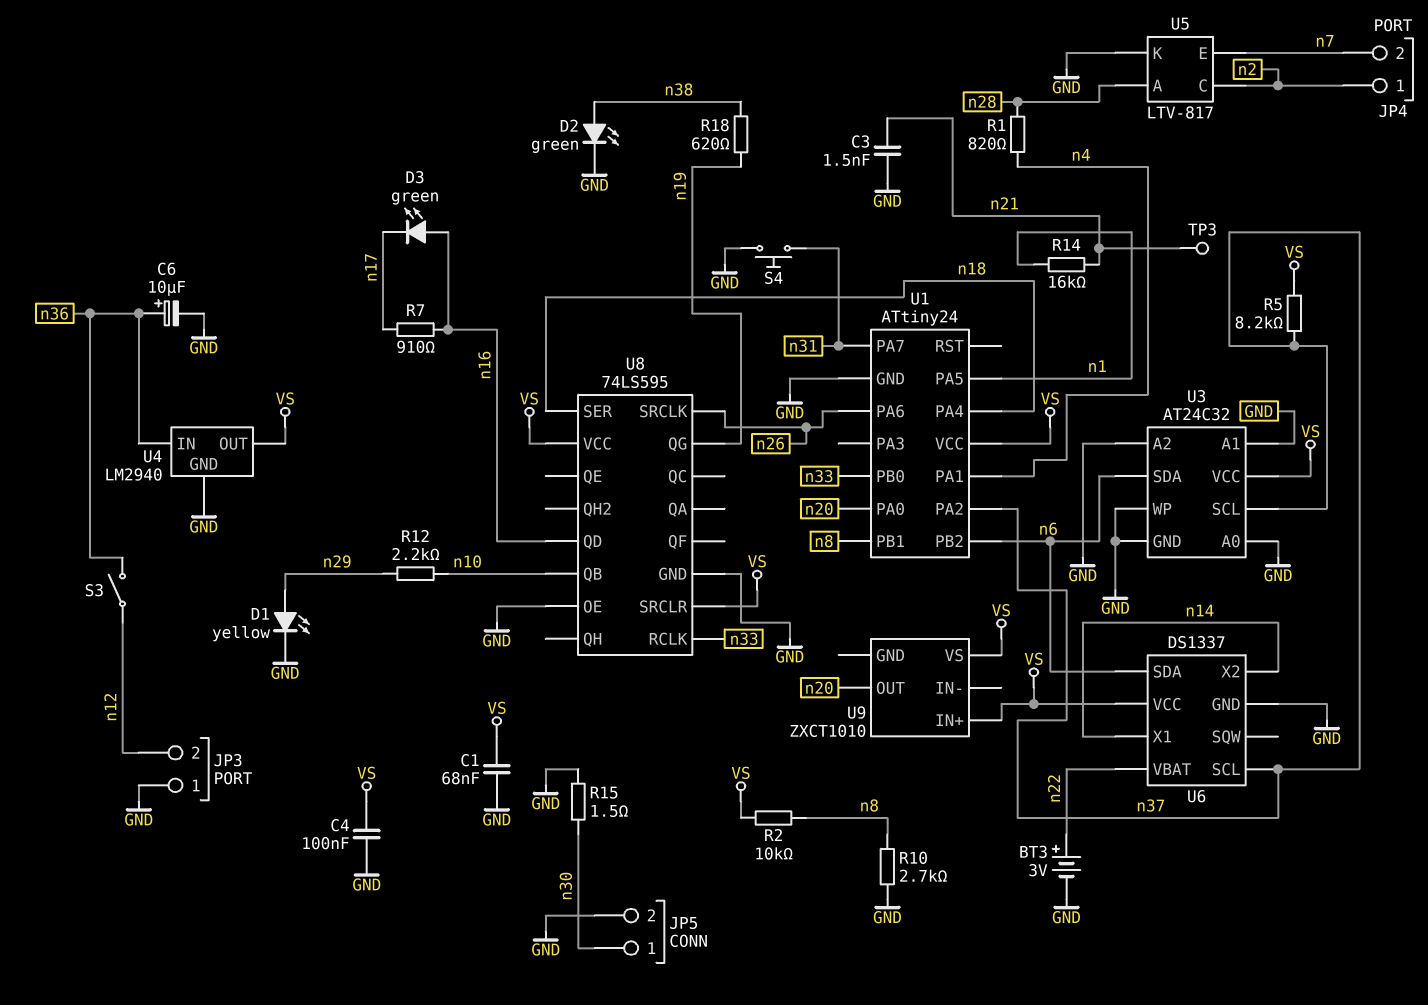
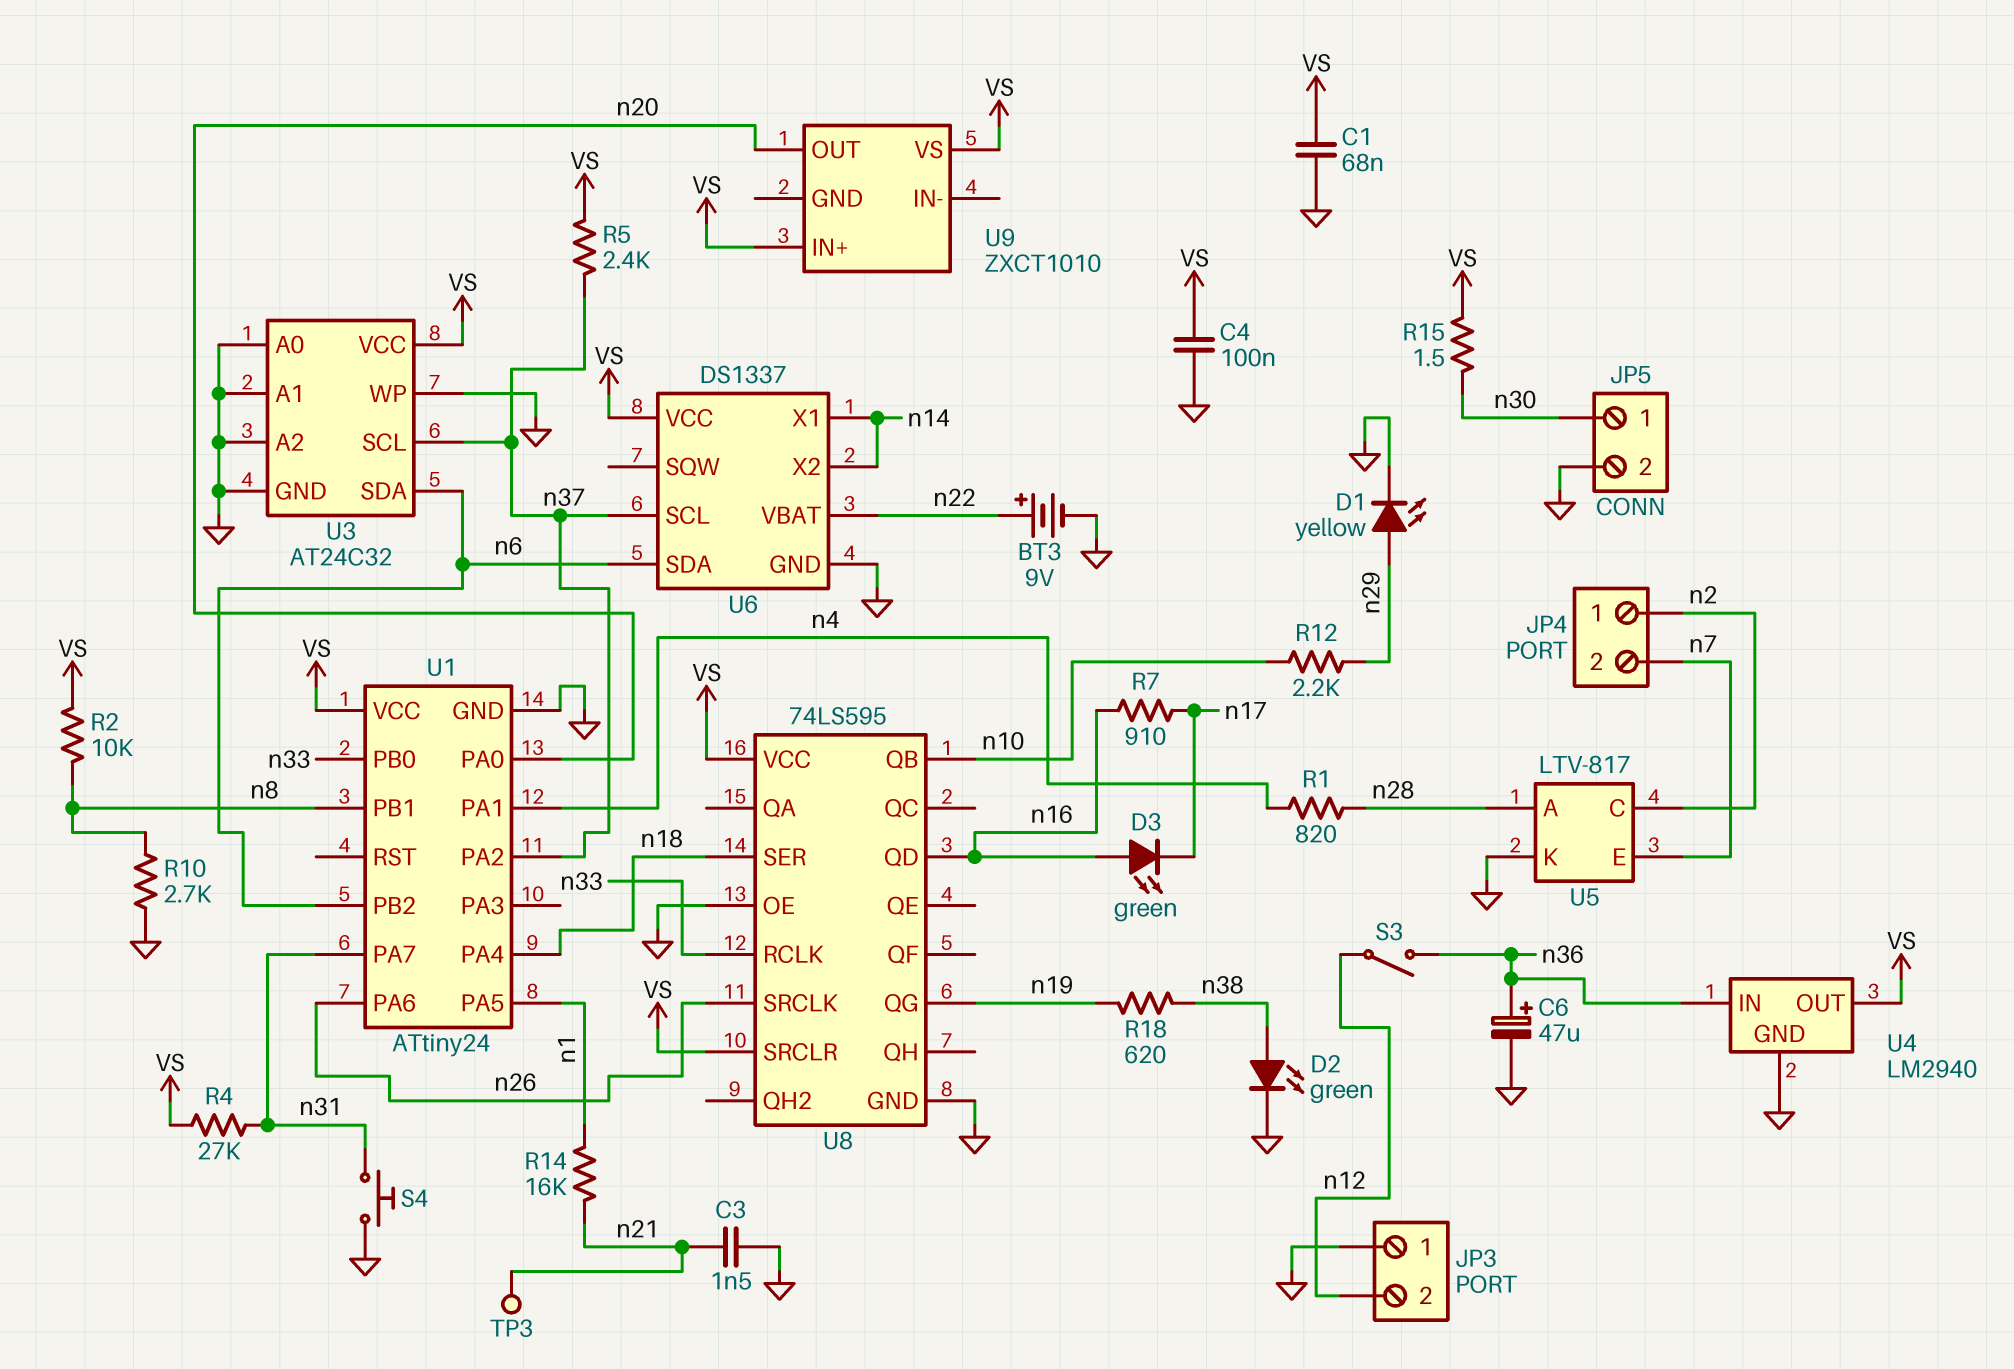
BT3: 3V (plus n22, minus GND) -> 9V (plus n22, minus GND)
C6: 10uF (plus n36, minus GND) -> 47uF (plus n36, minus GND)
R4: none -> 27k (VS, n31)
R5: 8.2k (VS, n37) -> 2.4k (VS, n37)
R15: 1.5 (GND, n30) -> 1.5 (VS, n30)

